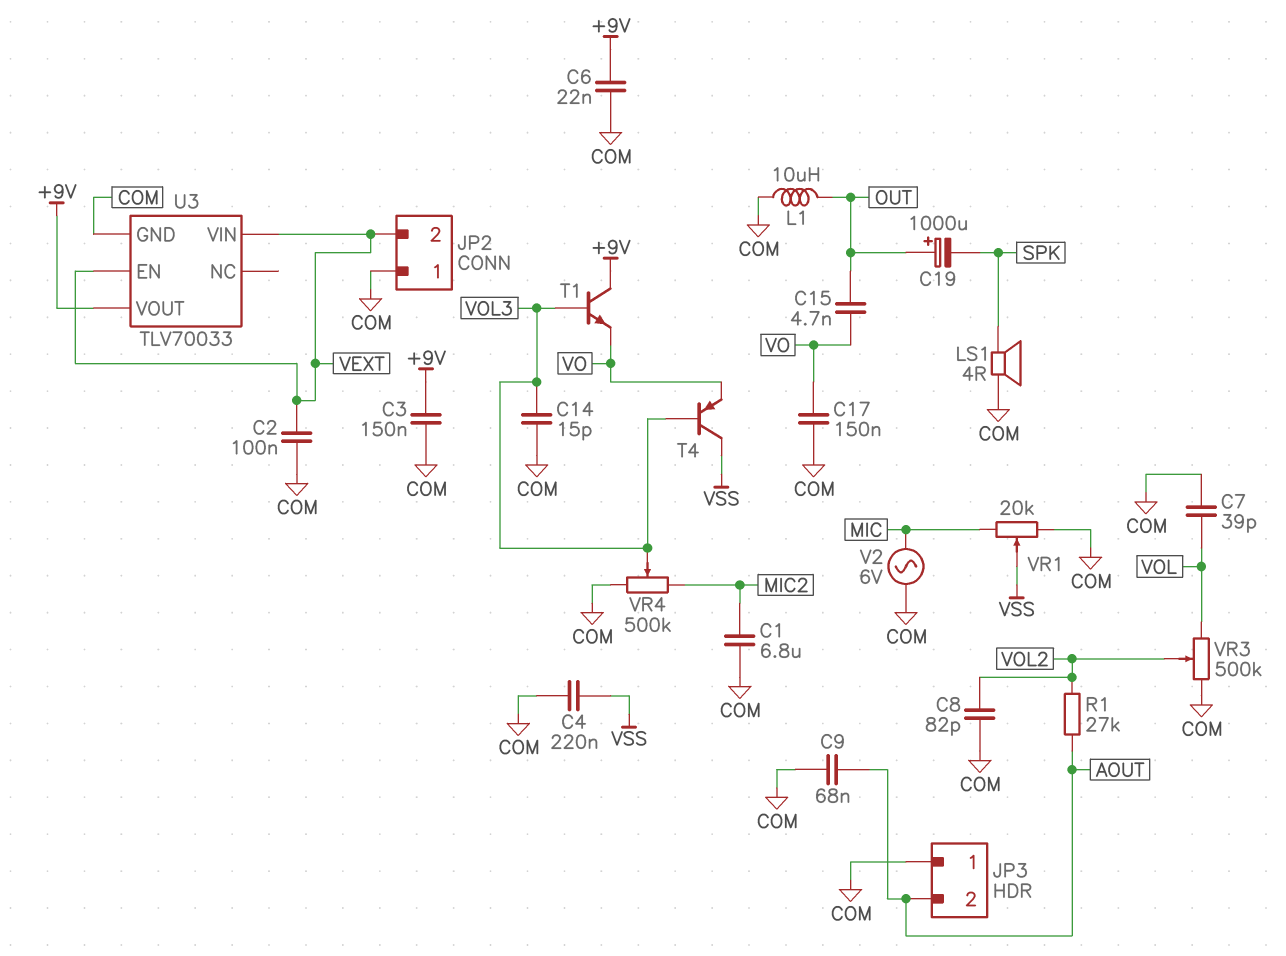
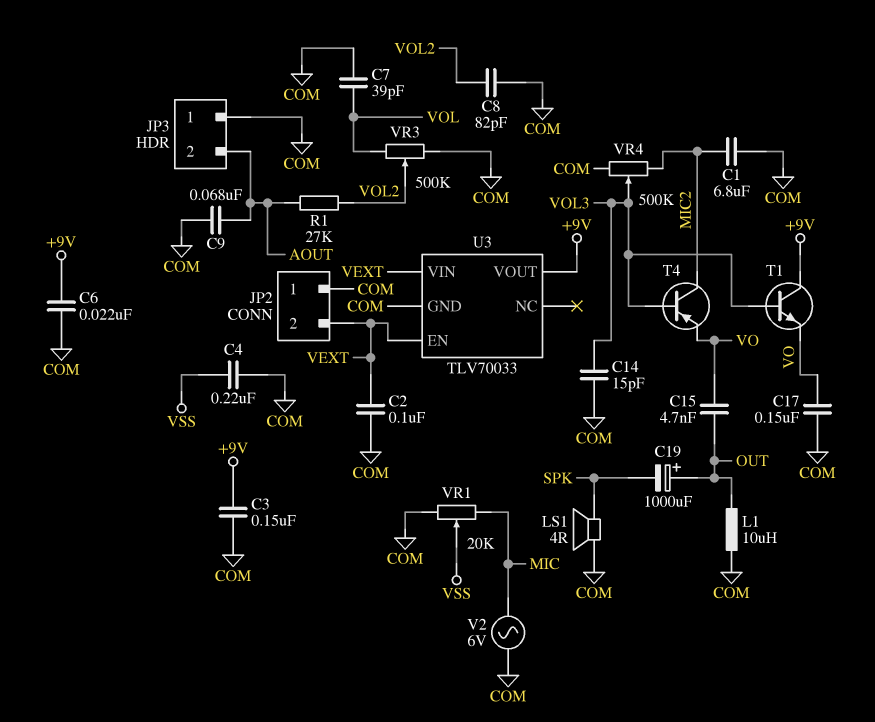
T4: PNP (B VOL3, C VSS, E VO) -> PNP (B VOL3, C MIC2, E VO)

